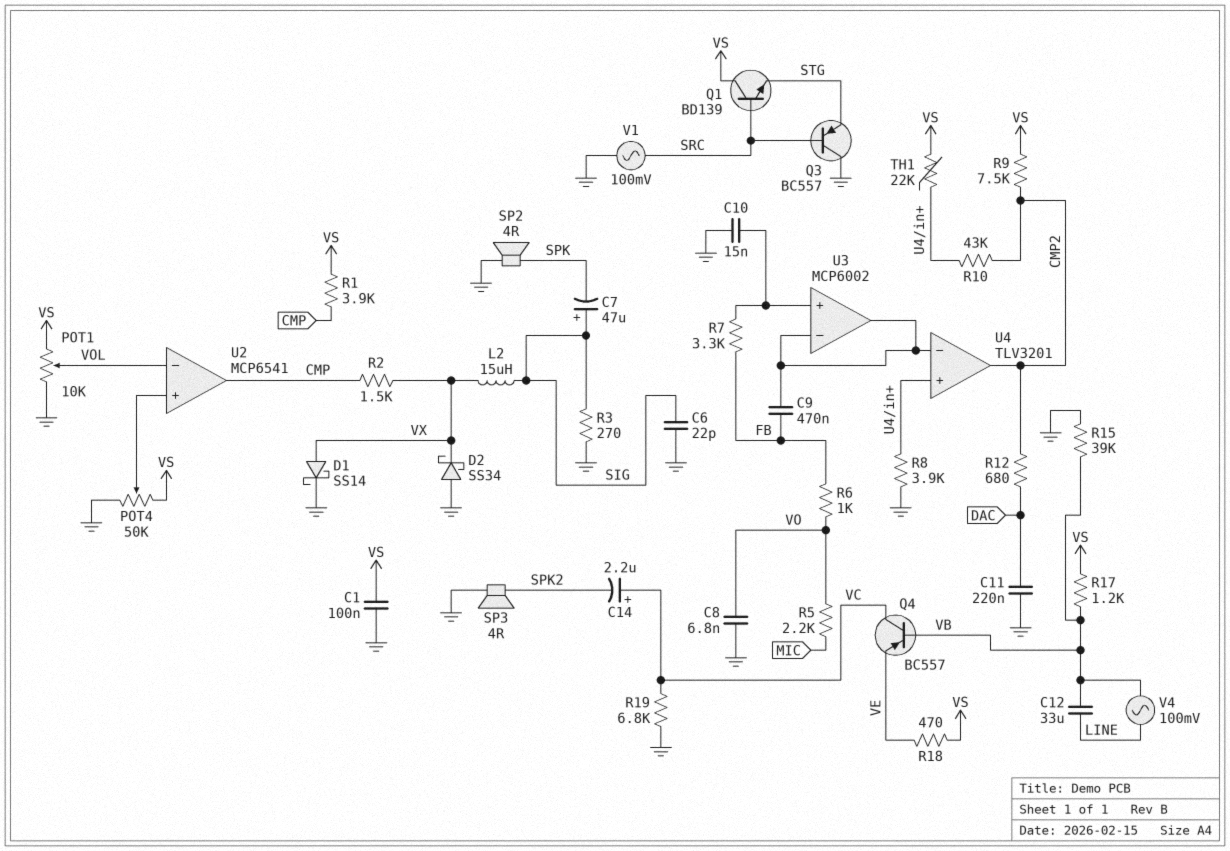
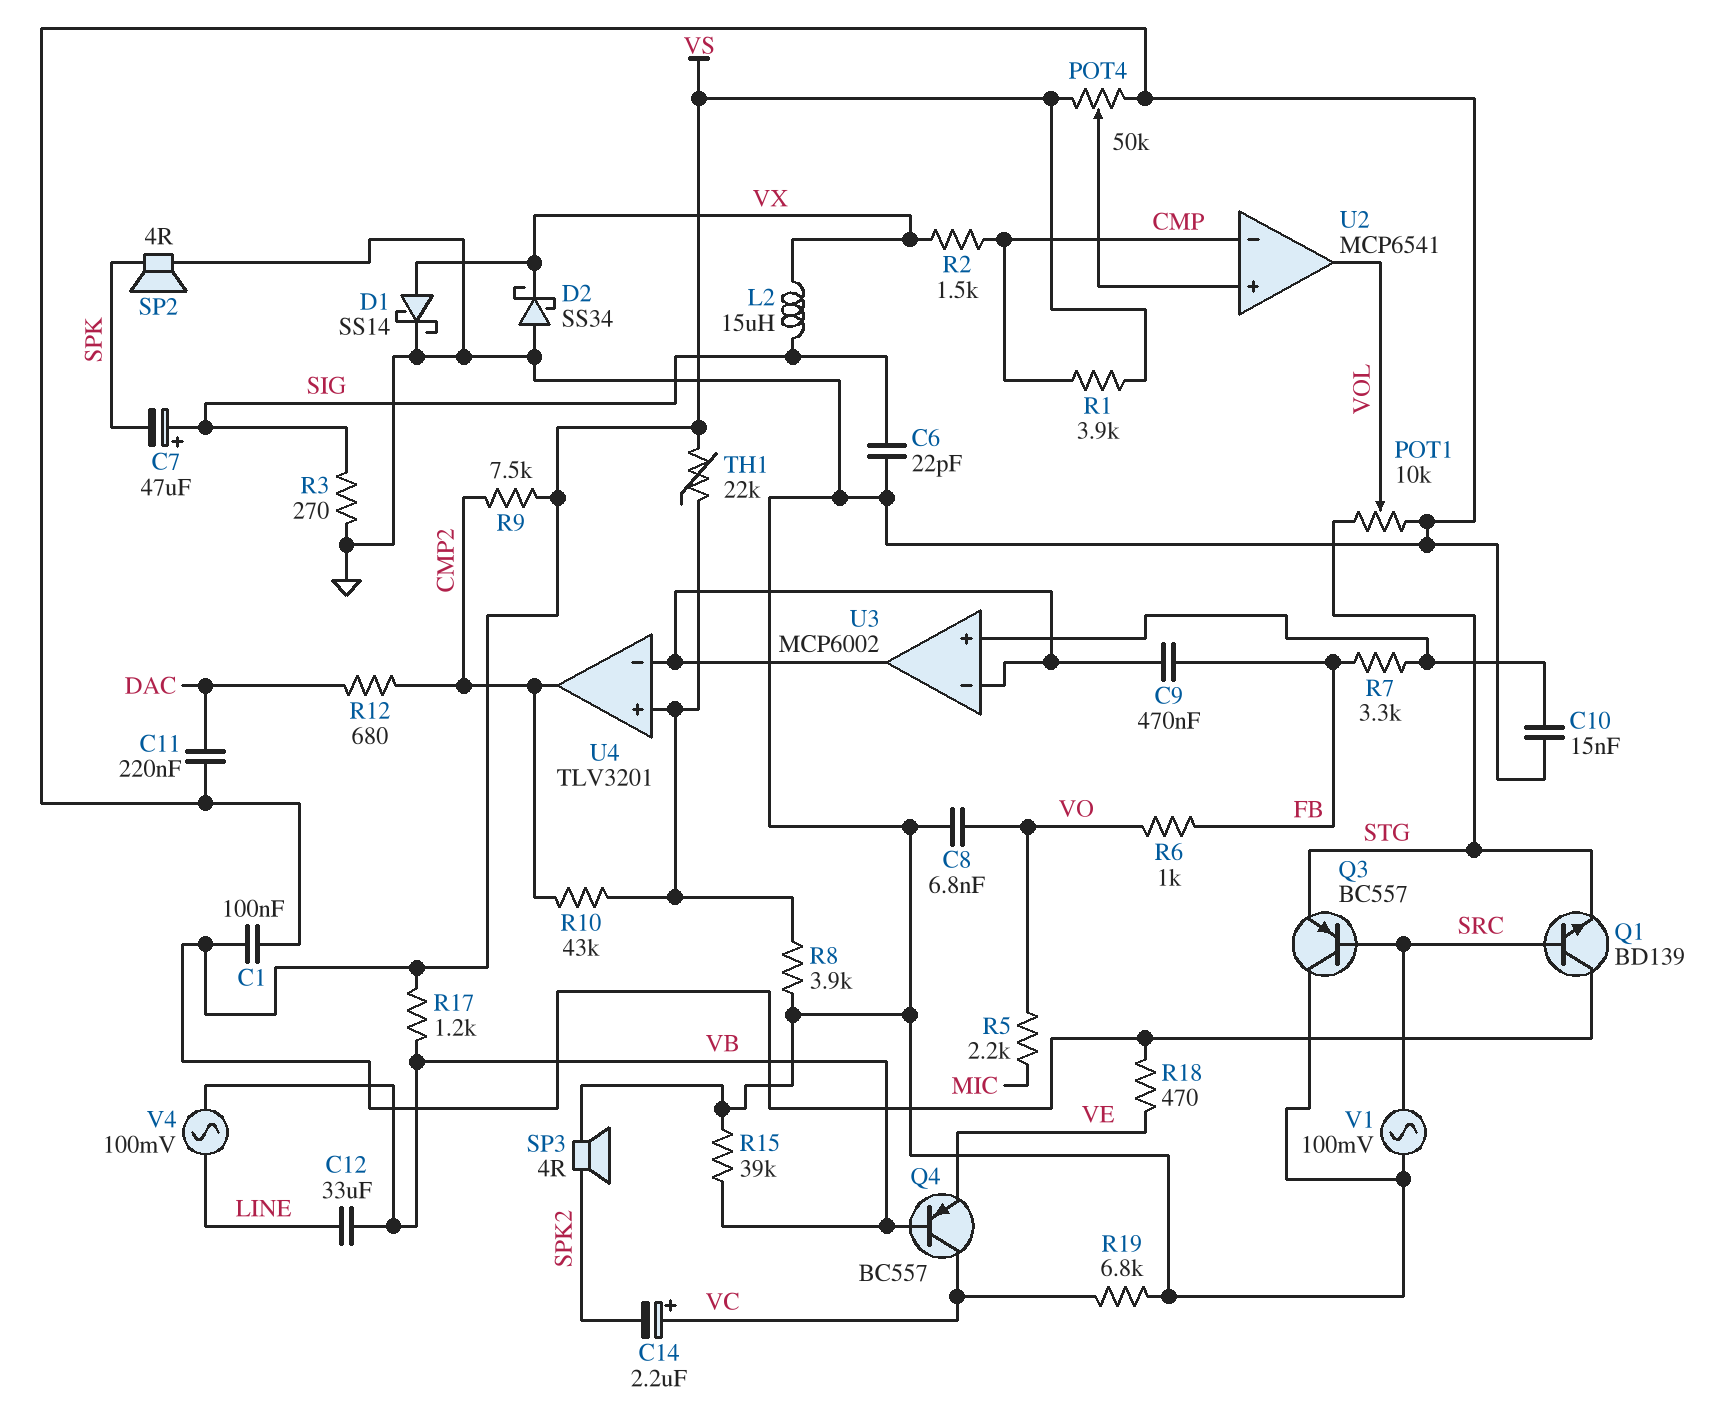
POT1: 10k (GND, VS, wiper VOL) -> 10k (GND, STG, wiper VOL)
U2 pin in-: VOL -> CMP
U2 pin out: CMP -> VOL

